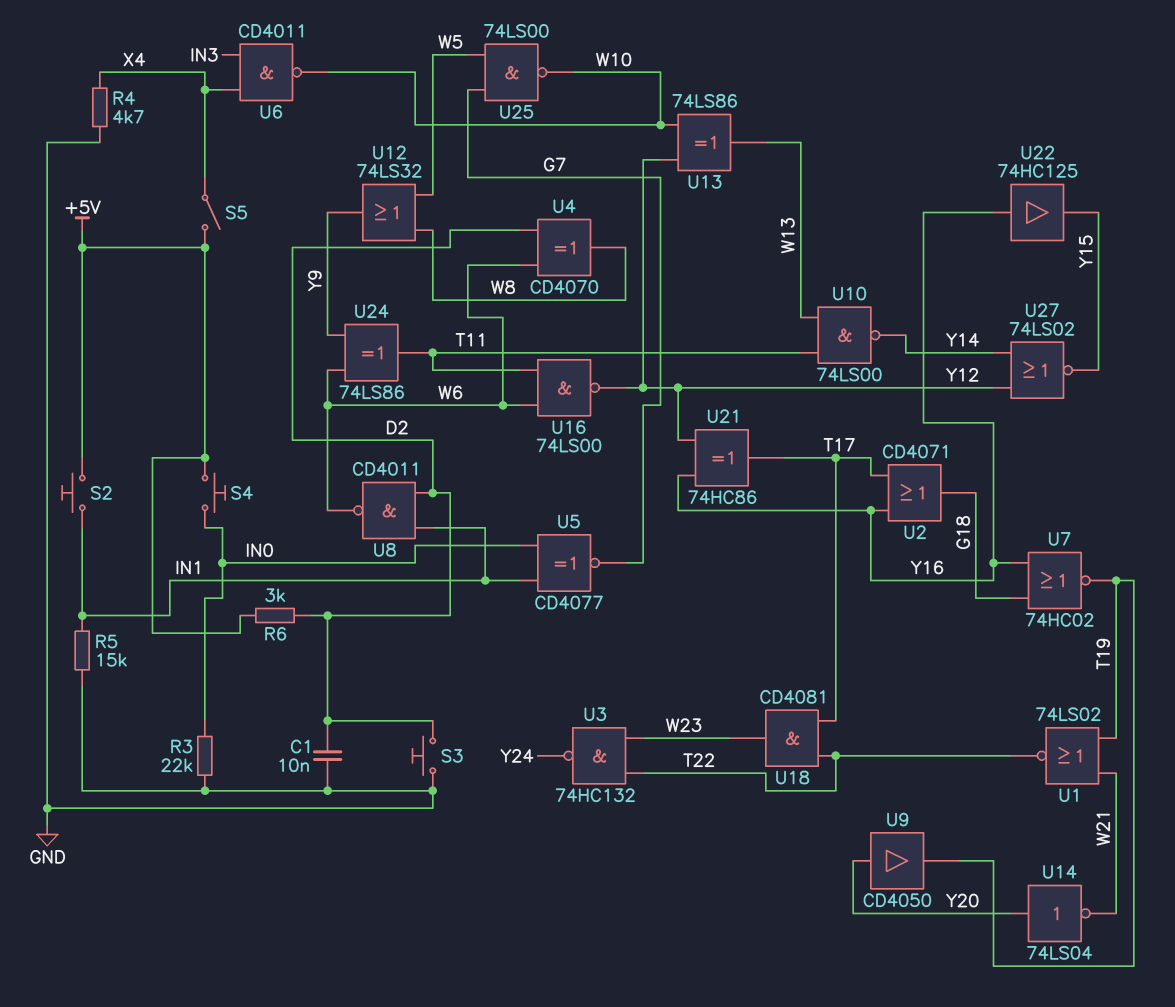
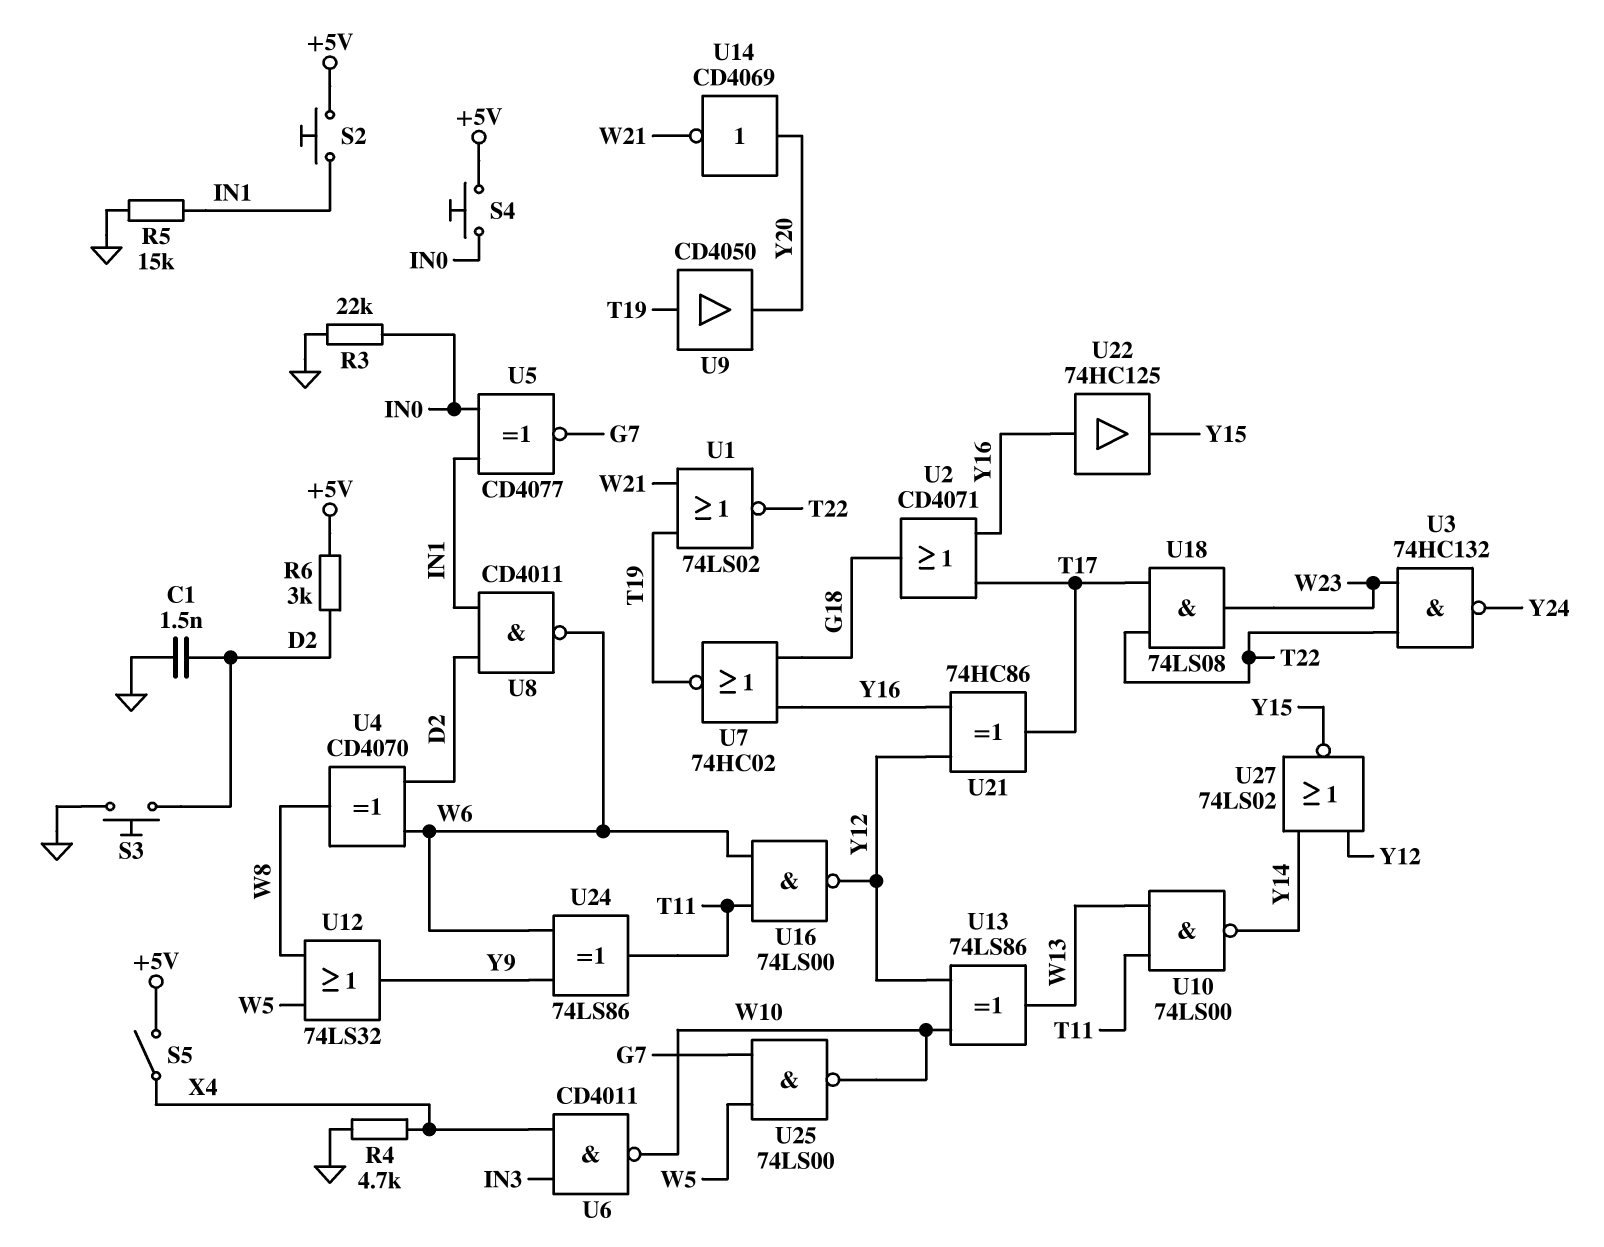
C1: 10nF (D2, GND) -> 1.5nF (D2, GND)
U9: buffer CD4050 (in Y20, out T19) -> buffer CD4050 (in T19, out Y20)
U14: NOT 74LS04 (in Y20, out W21) -> NOT CD4069 (in Y20, out W21)
U18: AND CD4081 (in T17, in T22, out W23) -> AND 74LS08 (in T17, in T22, out W23)

